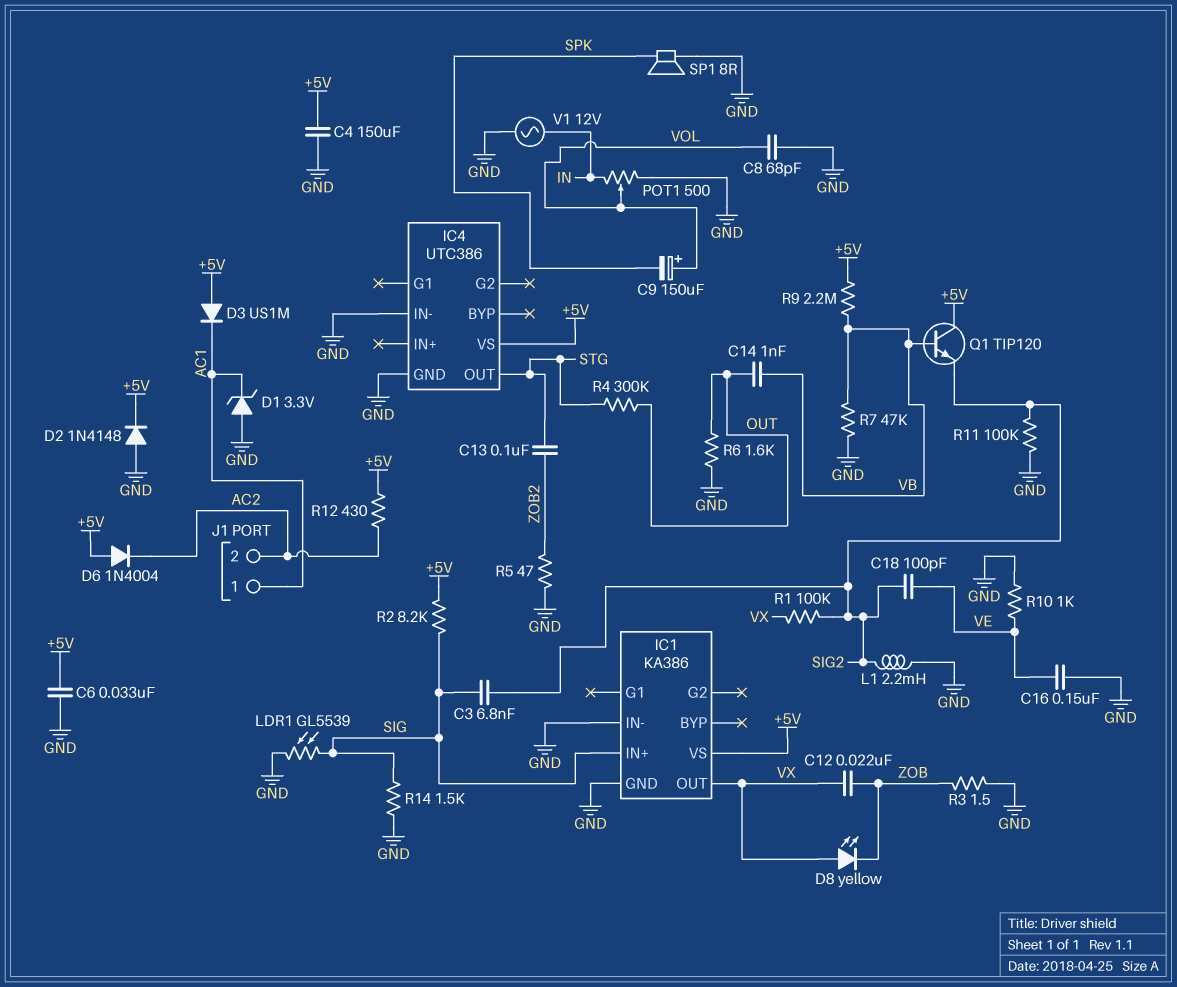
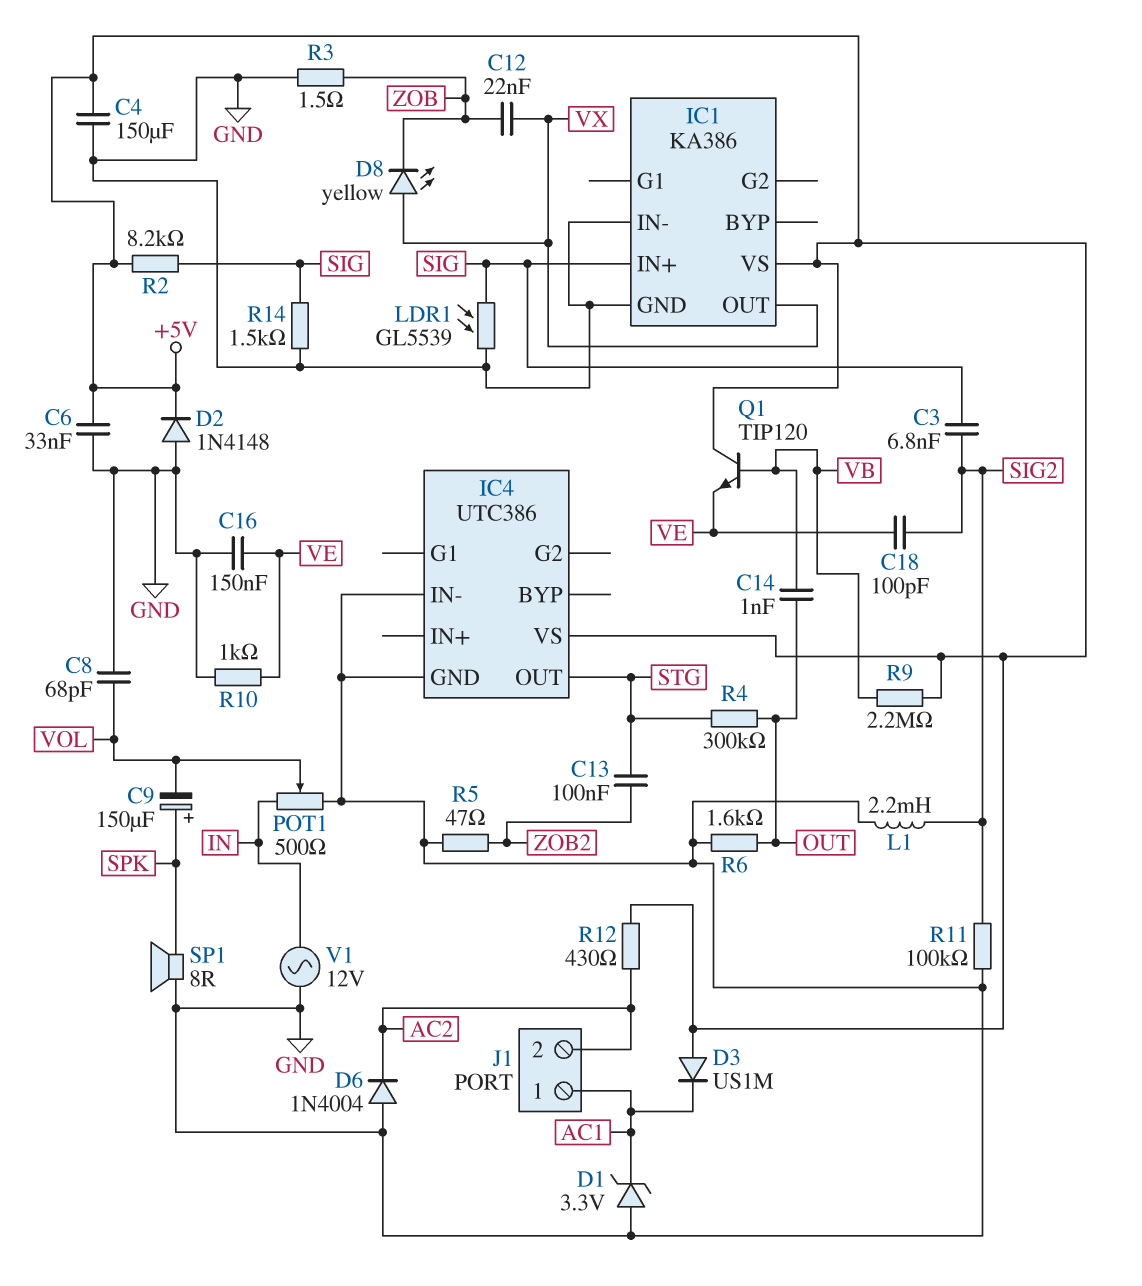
C9: 150uF (plus VOL, minus SPK) -> 150uF (plus SPK, minus VOL)
D6: diode 1N4004 (A +5V, K AC2) -> diode 1N4004 (A GND, K AC2)
Q1: NPN TIP120 (B VB, C +5V, E SIG2) -> NPN TIP120 (B VB, C +5V, E VE)
R1: 100k (SIG2, VX) -> none
R7: 47k (GND, VB) -> none

